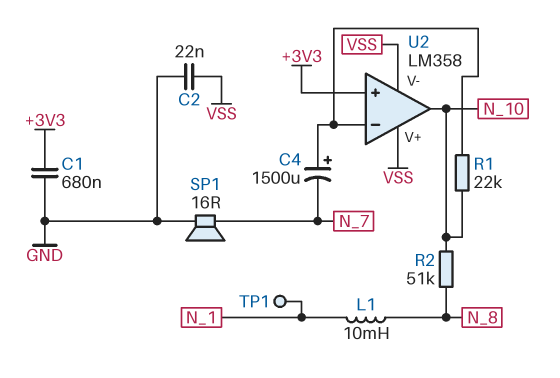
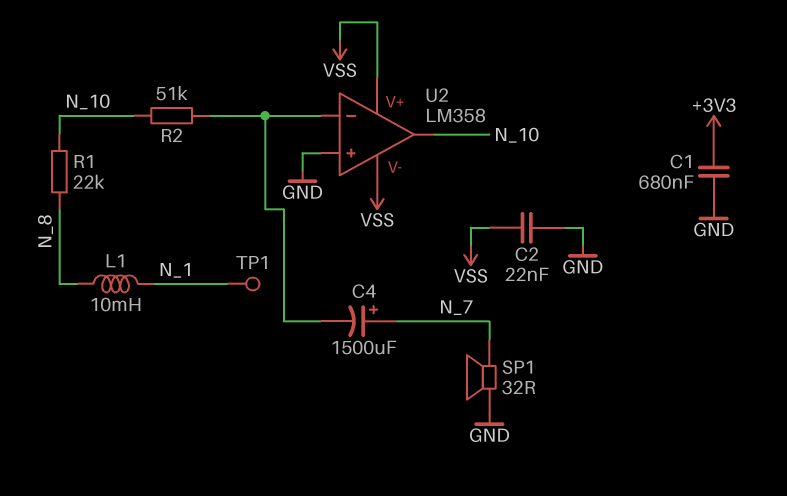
C4: 1500uF (plus U2/in-, minus N_7) -> 1500uF (plus N_7, minus U2/in-)
R1: 22k (N_10, U2/in-) -> 22k (N_8, N_10)
R2: 51k (N_8, N_10) -> 51k (N_10, U2/in-)
SP1: speaker 16R (GND, N_7) -> speaker 32R (GND, N_7)
U2 pin in+: +3V3 -> GND

